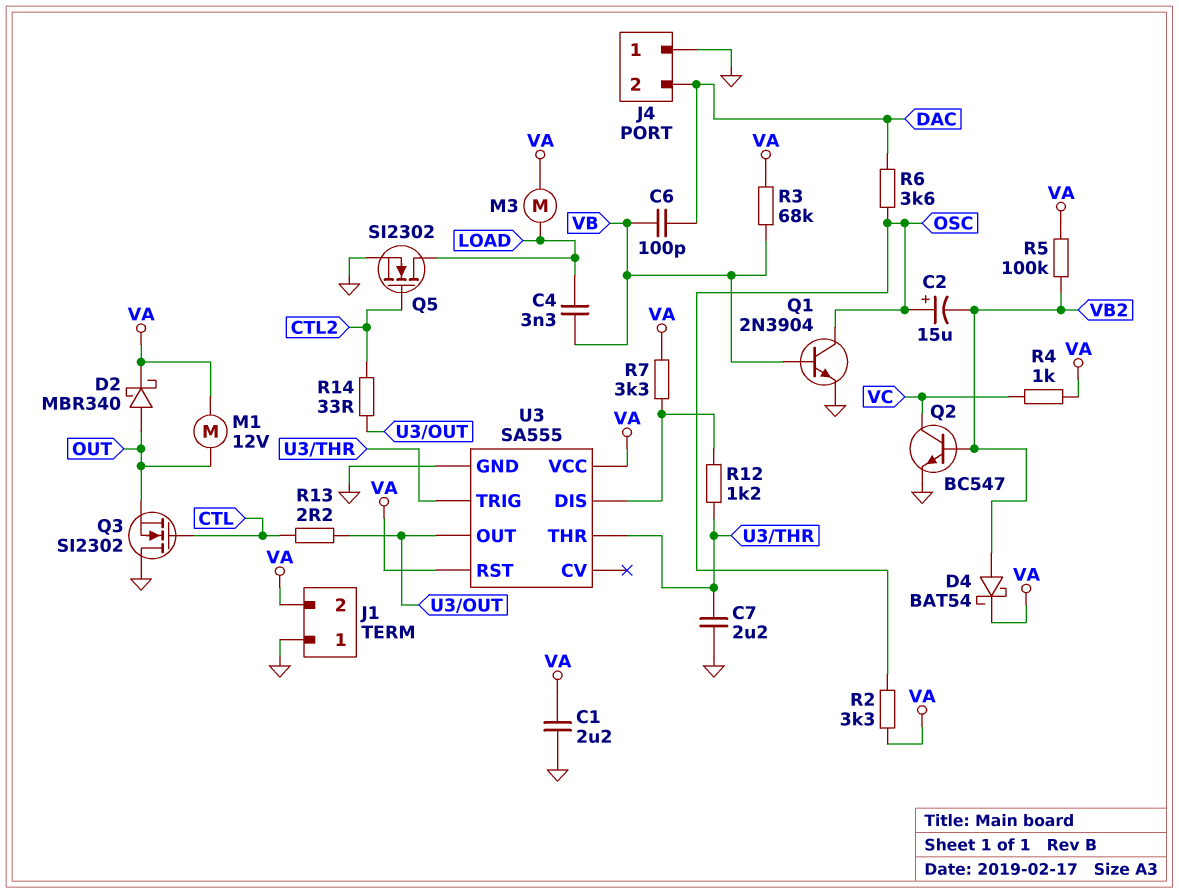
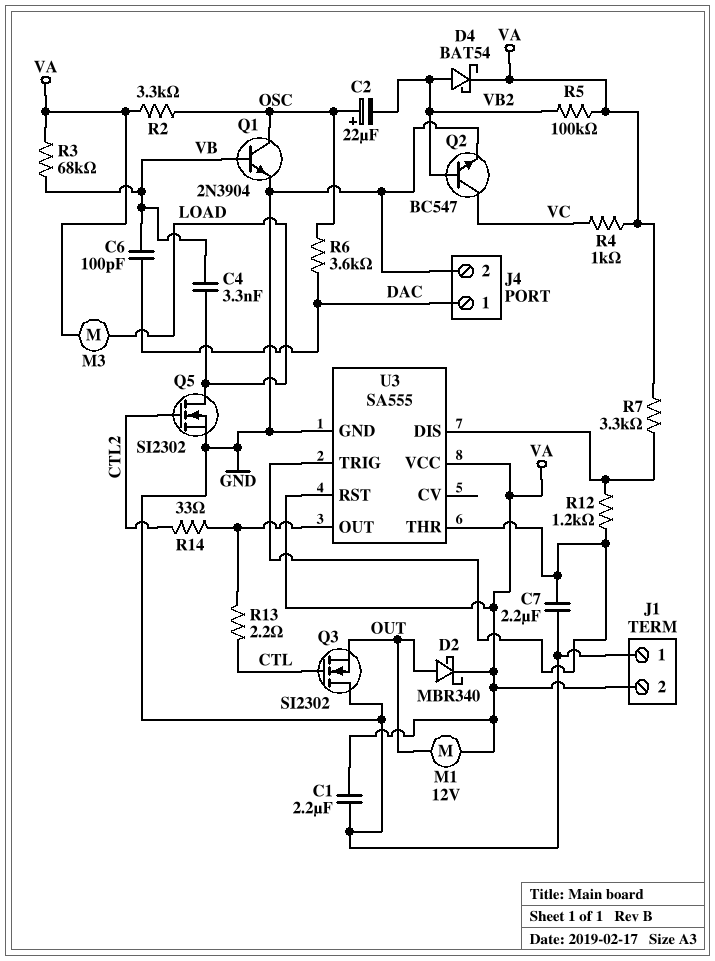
C2: 15uF (plus OSC, minus VB2) -> 22uF (plus OSC, minus VB2)
J4 pin 1: GND -> DAC
J4 pin 2: DAC -> GND

